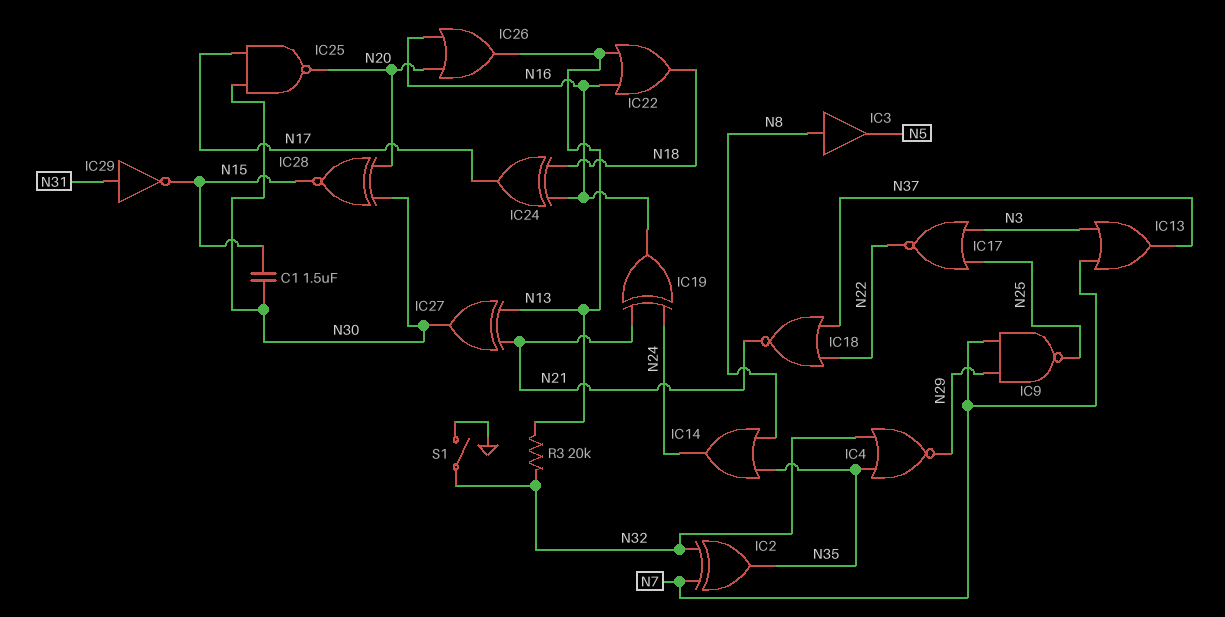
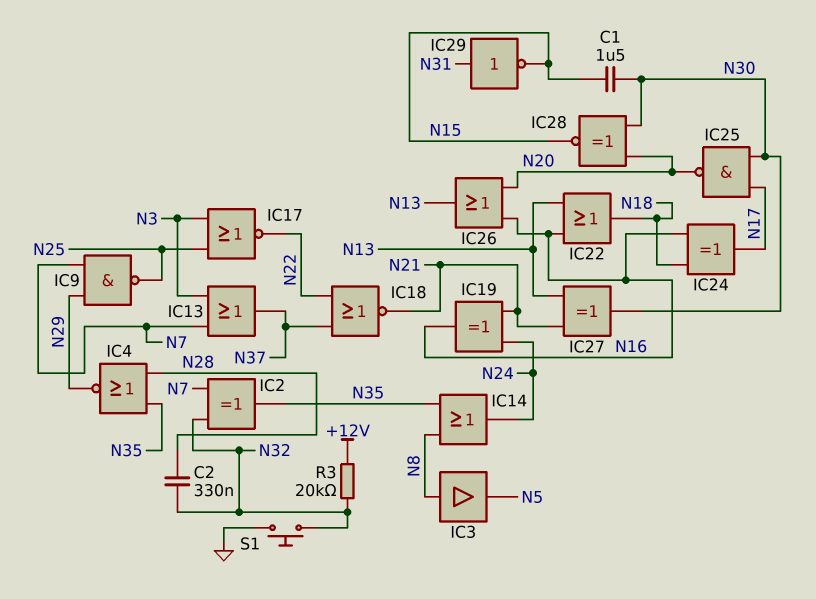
C2: none -> 330nF (N28, N32)
IC4: NOR (in N32, in N35, out N29) -> NOR (in N28, in N35, out N29)
R3: 20k (N13, N32) -> 20k (+12V, N32)
S1: switch (GND, N32) -> button (GND, N32)

